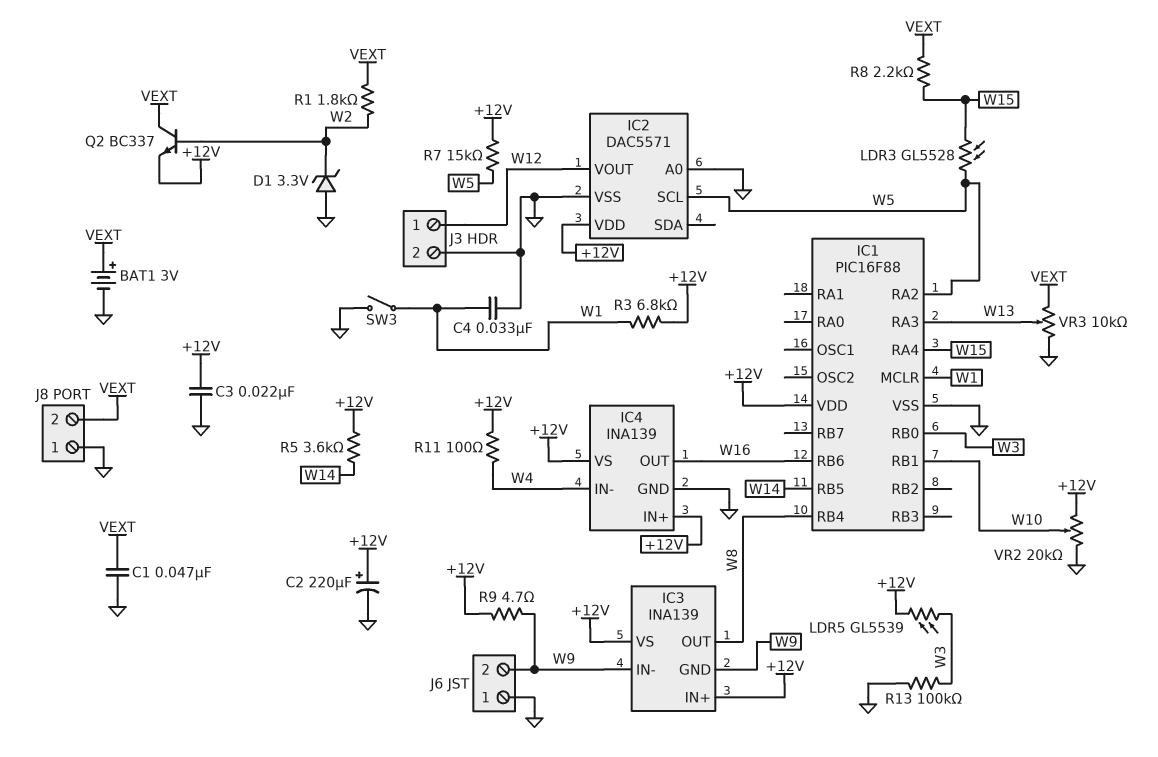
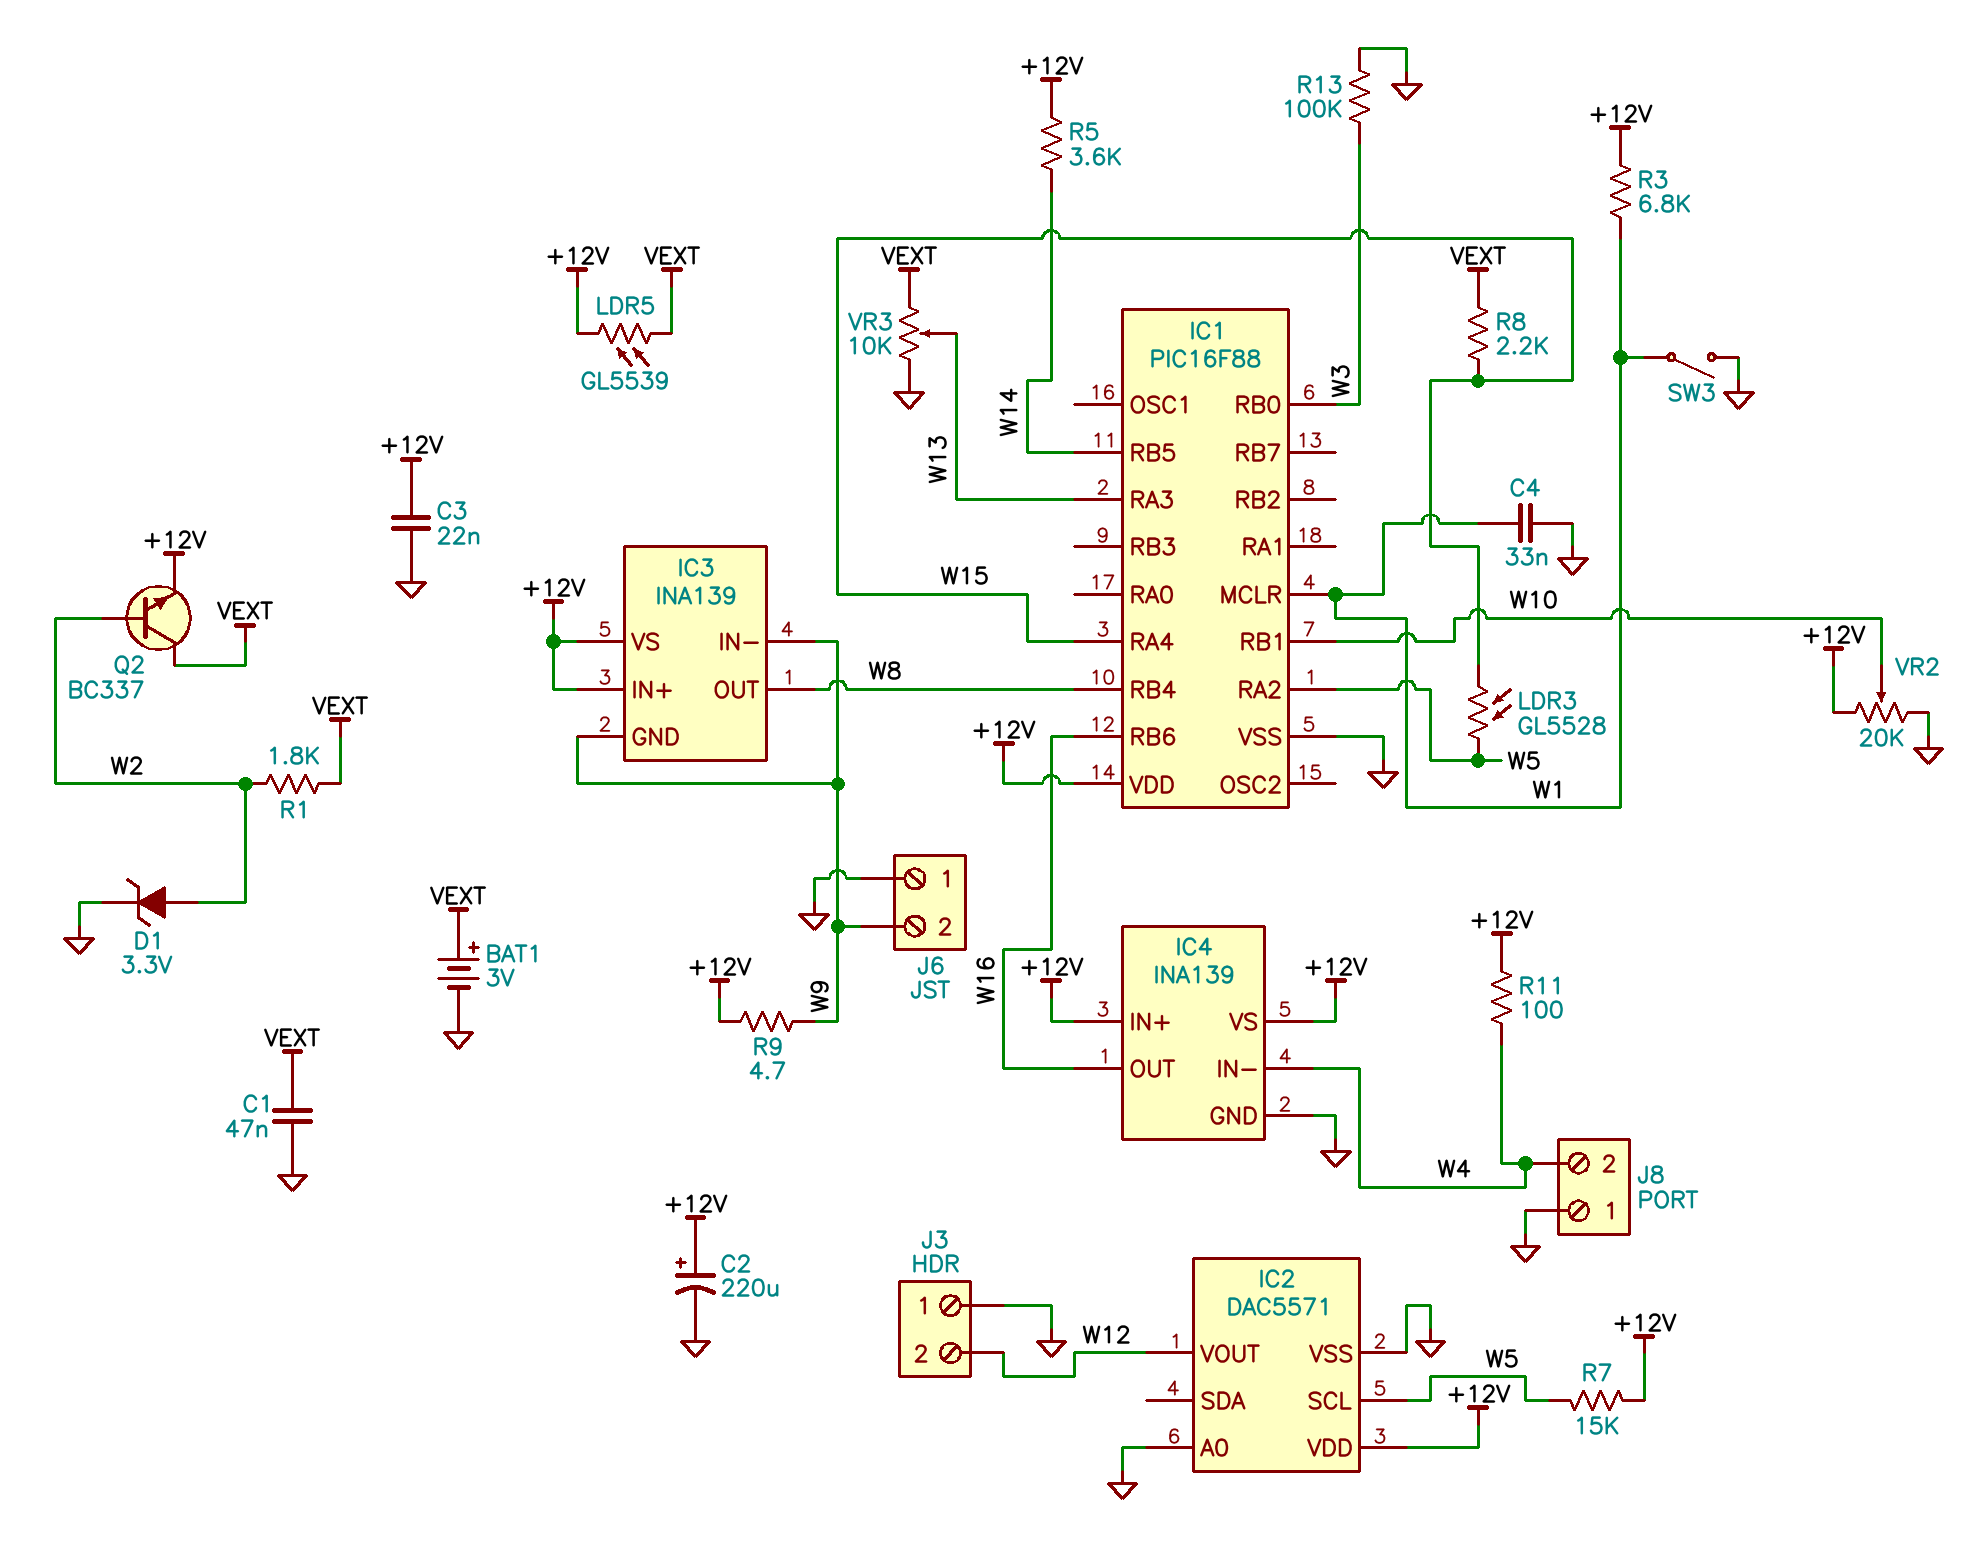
D1: zener 3.3V (A GND, K W2) -> zener 3.3V (A W2, K GND)
J3 pin 1: W12 -> GND
J3 pin 2: GND -> W12
J8 pin 2: VEXT -> W4
LDR5: GL5539 (+12V, W3) -> GL5539 (+12V, VEXT)

